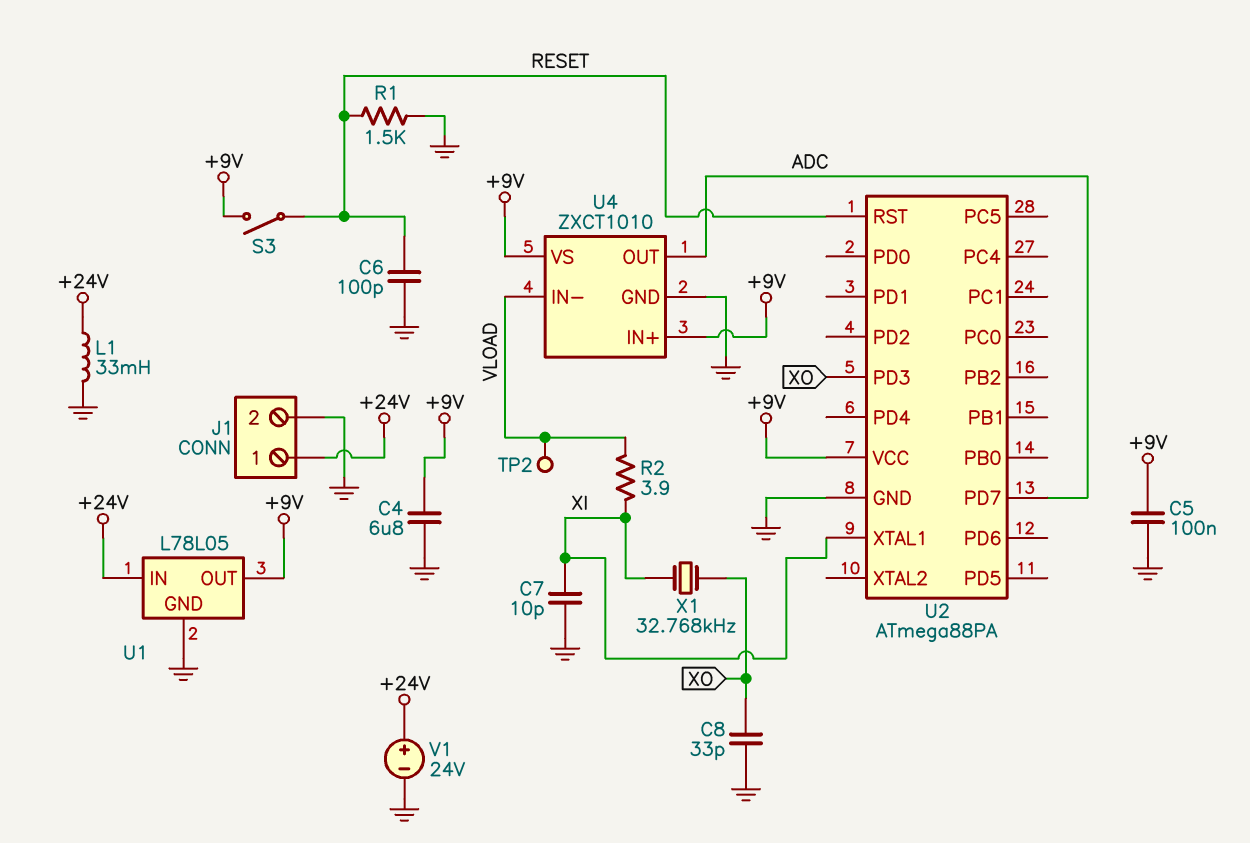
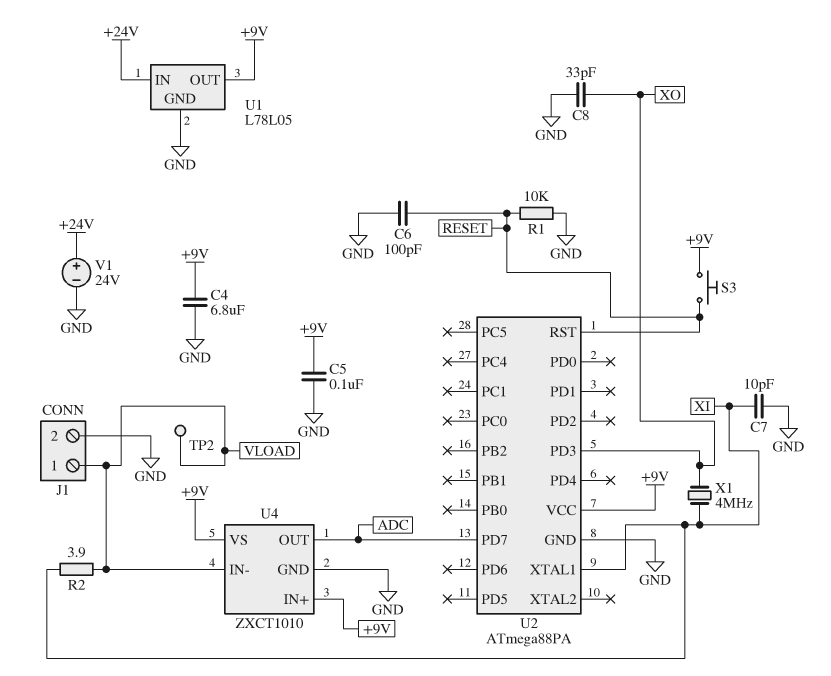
J1 pin 1: +24V -> VLOAD
L1: 33mH (+24V, GND) -> none
R1: 1.5k (GND, RESET) -> 10k (GND, RESET)
S3: switch (+9V, RESET) -> button (+9V, RESET)
X1: 32.768kHz (XI, XO) -> 4MHz (XI, XO)

